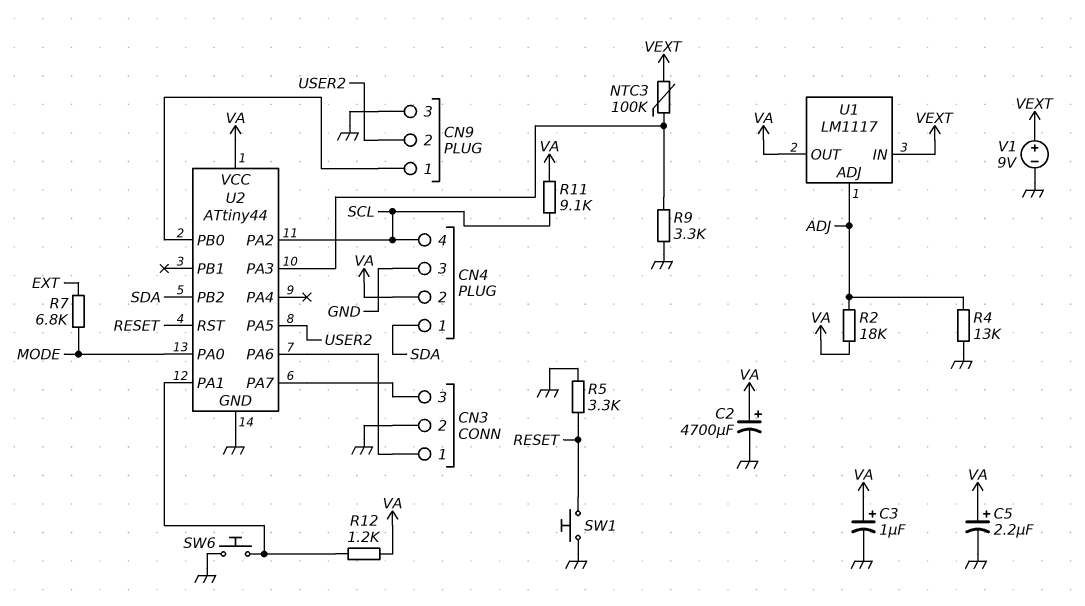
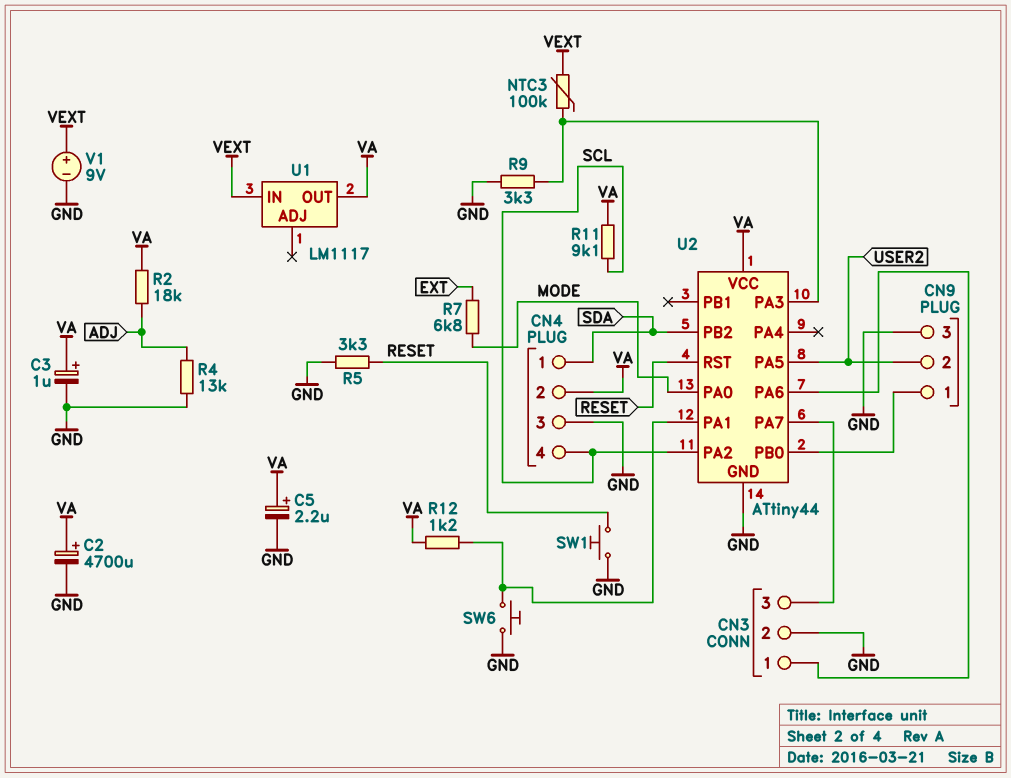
U1 pin ADJ: ADJ -> none

